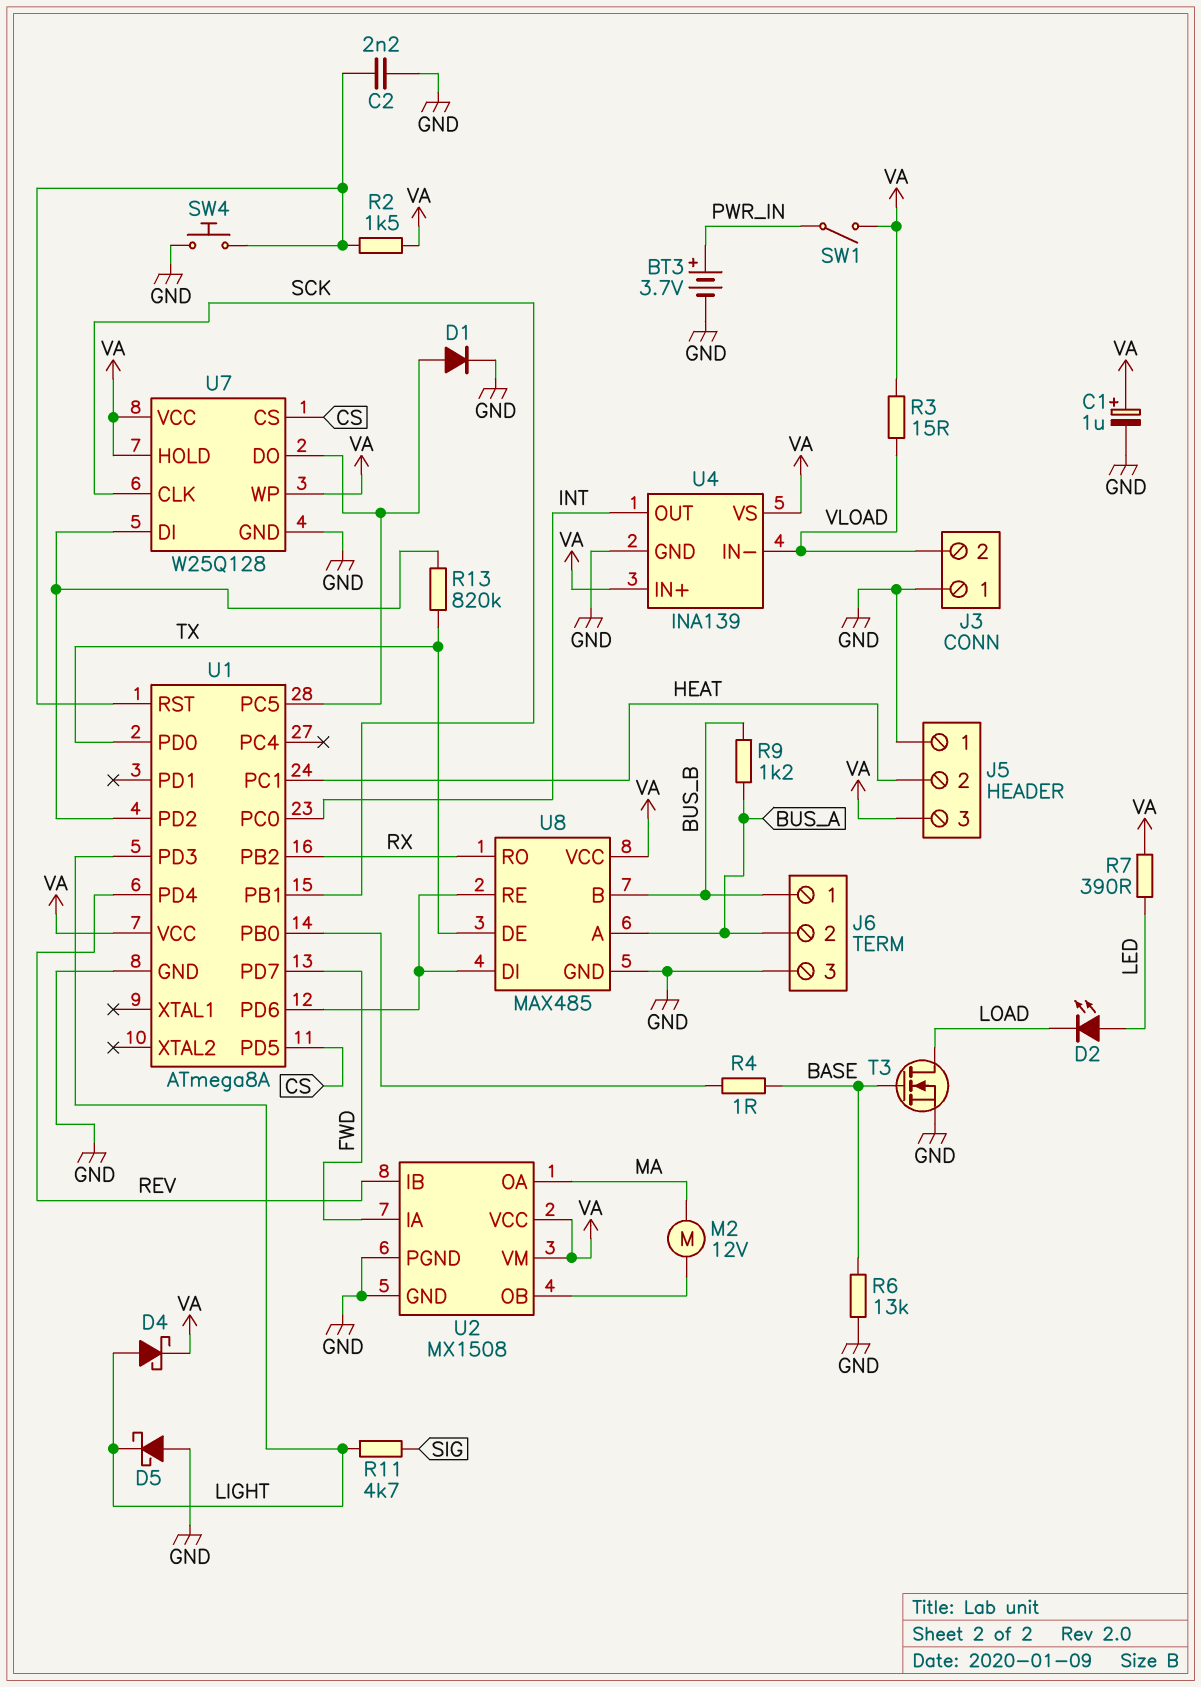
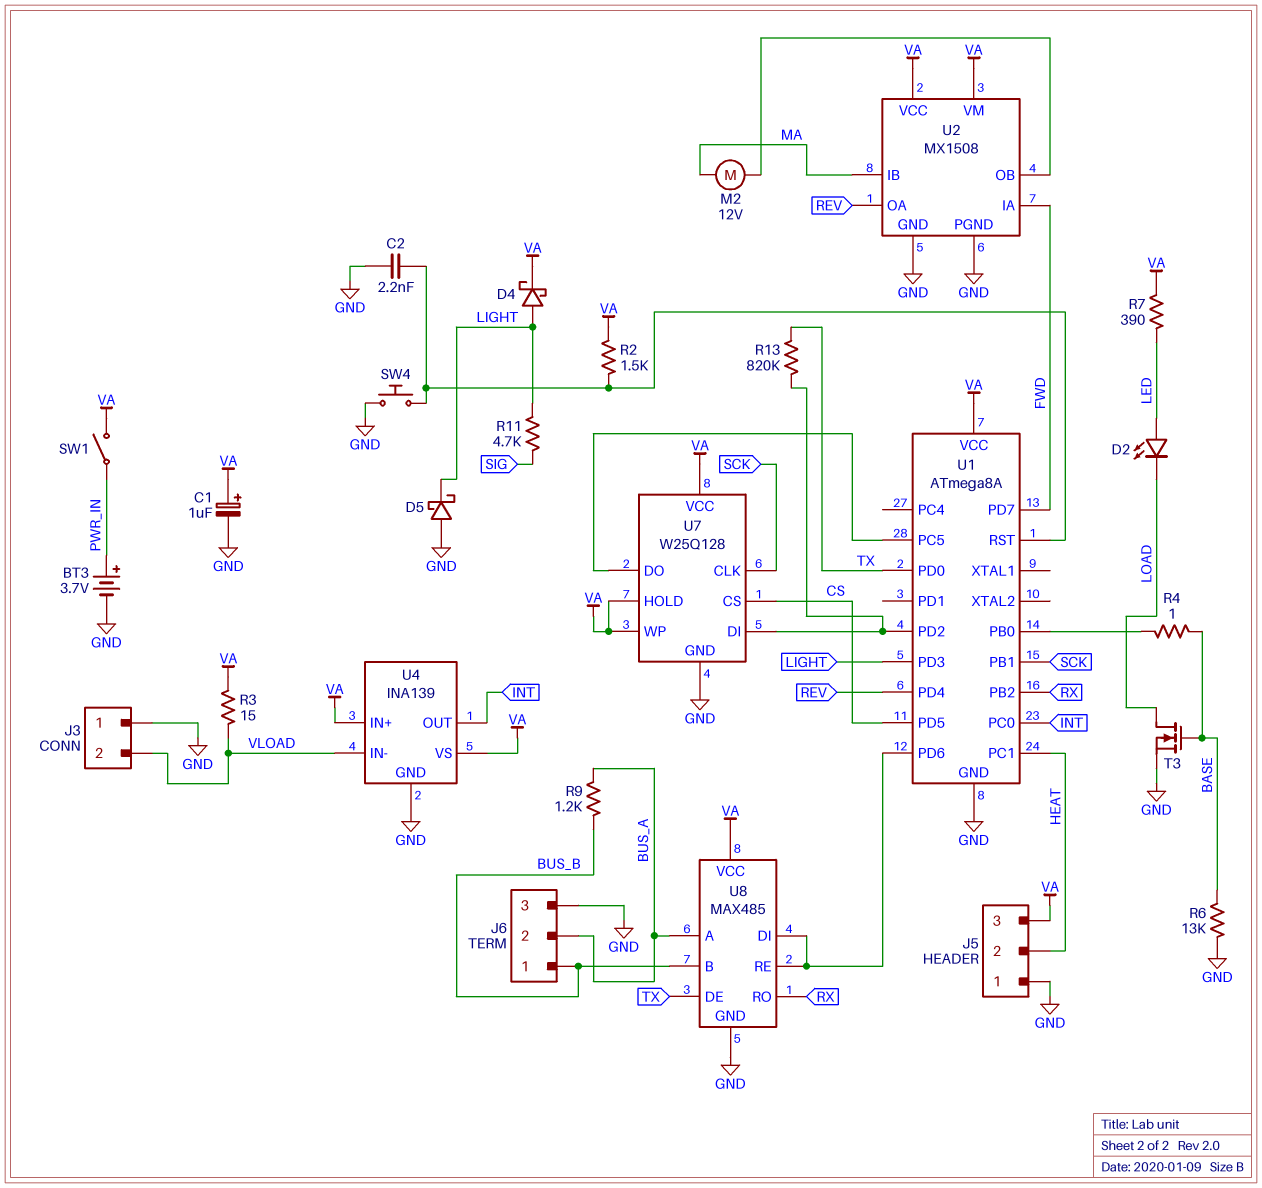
D1: diode (A U1/PC5, K GND) -> none
U2 pin IB: REV -> MA
U2 pin OA: MA -> REV

